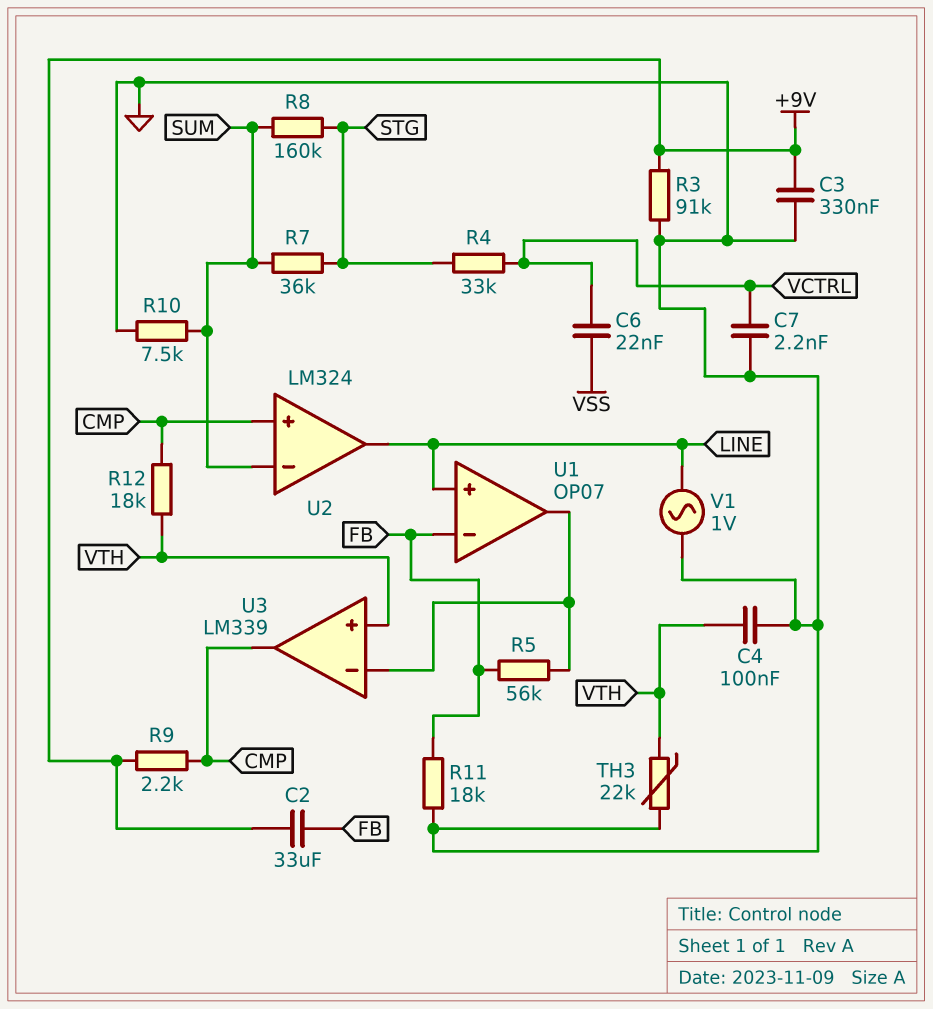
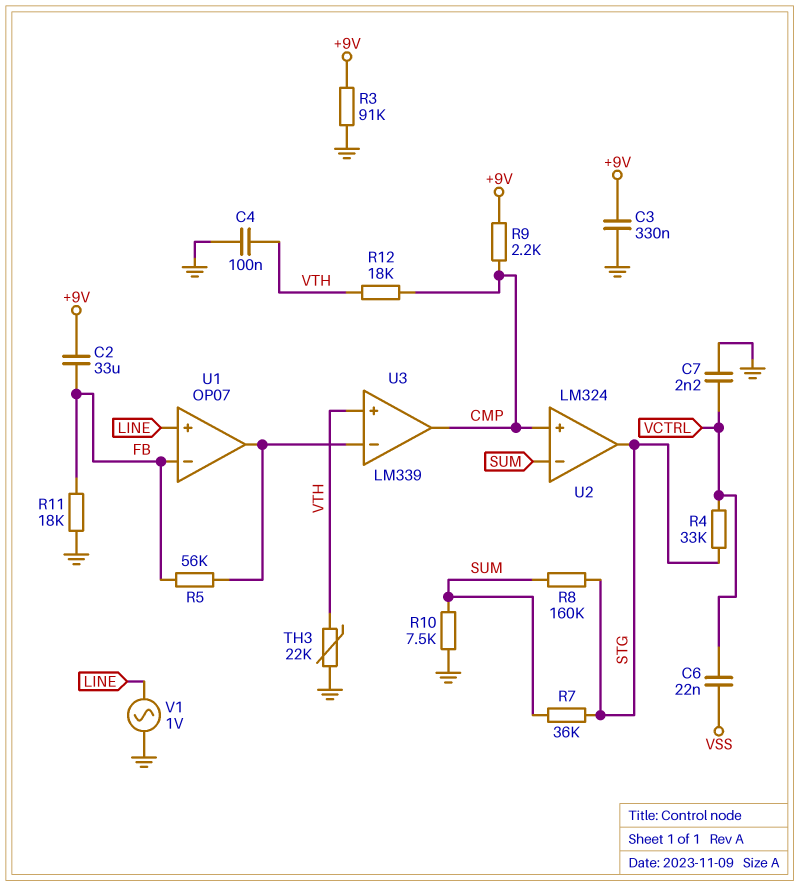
U2 pin out: LINE -> STG

